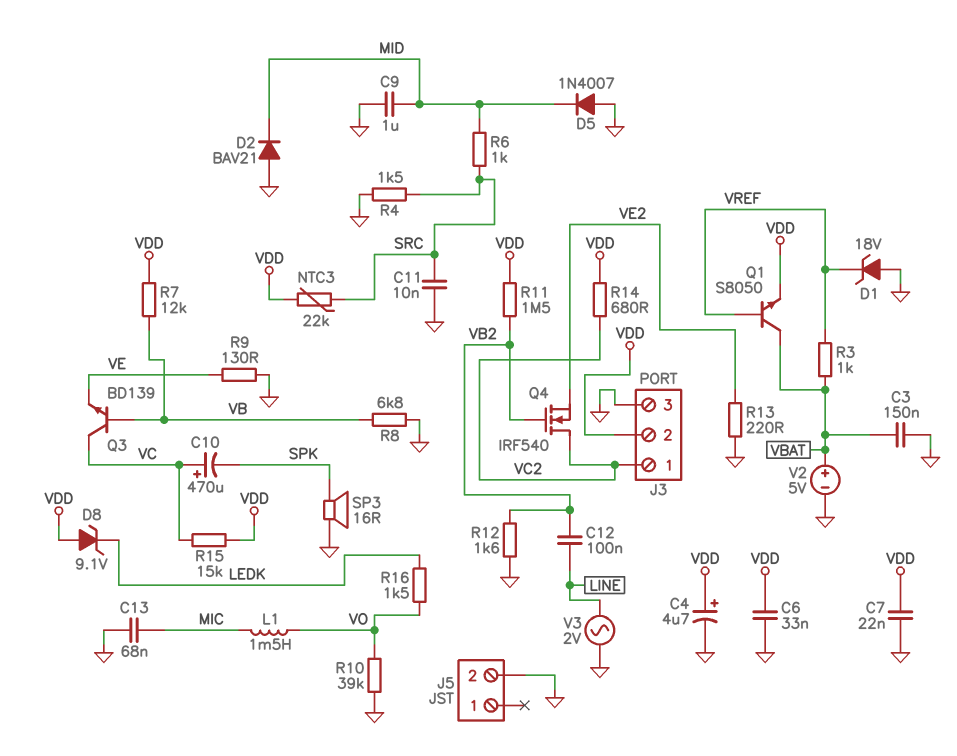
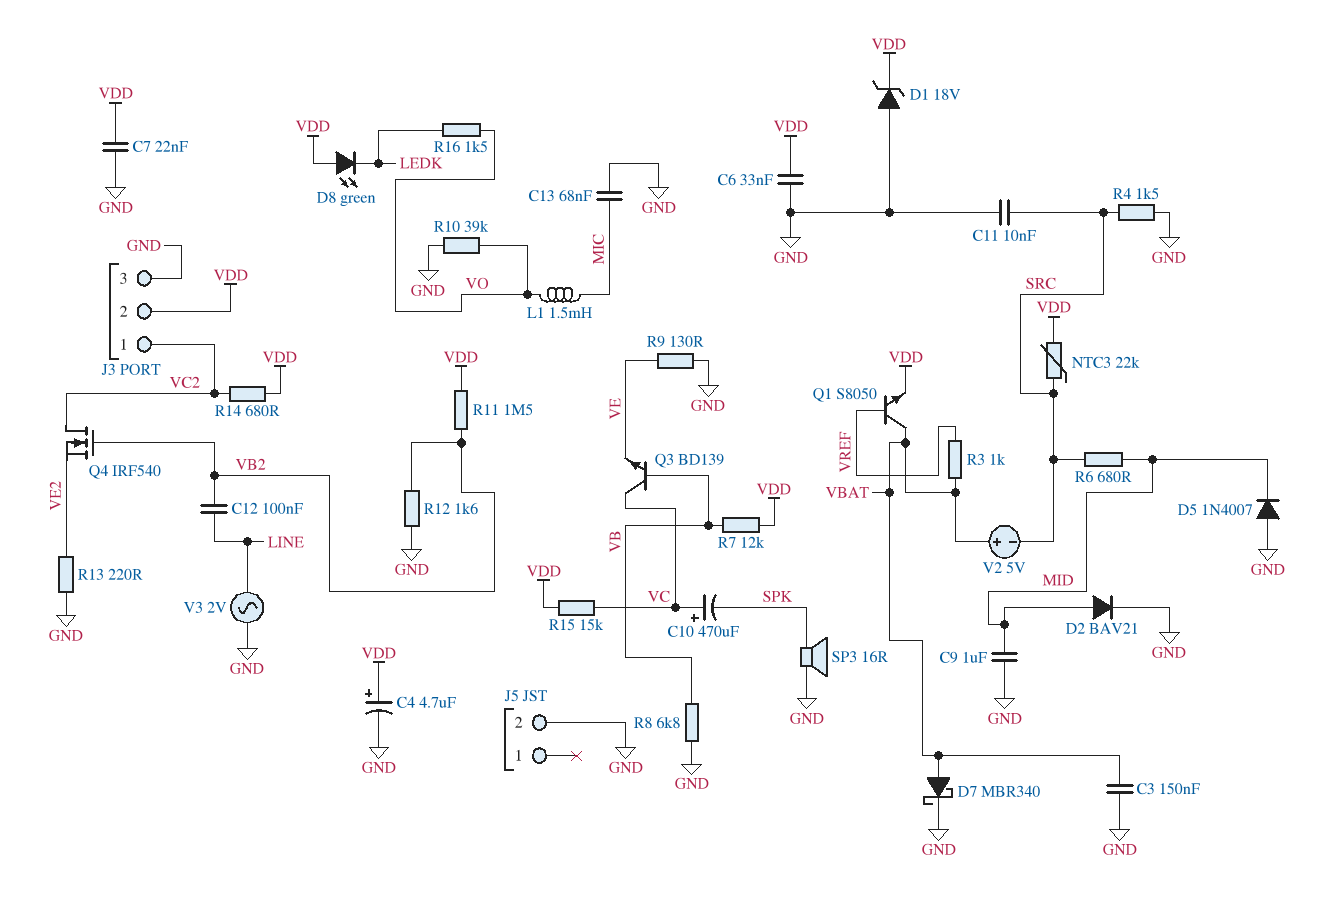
D1: zener 18V (A GND, K VREF) -> zener 18V (A GND, K VDD)
D2: diode BAV21 (A GND, K MID) -> diode BAV21 (A MID, K GND)
D7: none -> schottky MBR340 (A VBAT, K GND)
D8: zener 9.1V (A VDD, K LEDK) -> LED green (A VDD, K LEDK)
R6: 1k (MID, SRC) -> 680 (MID, SRC)
V2: 5V (plus VBAT, minus GND) -> 5V (plus VBAT, minus SRC)

